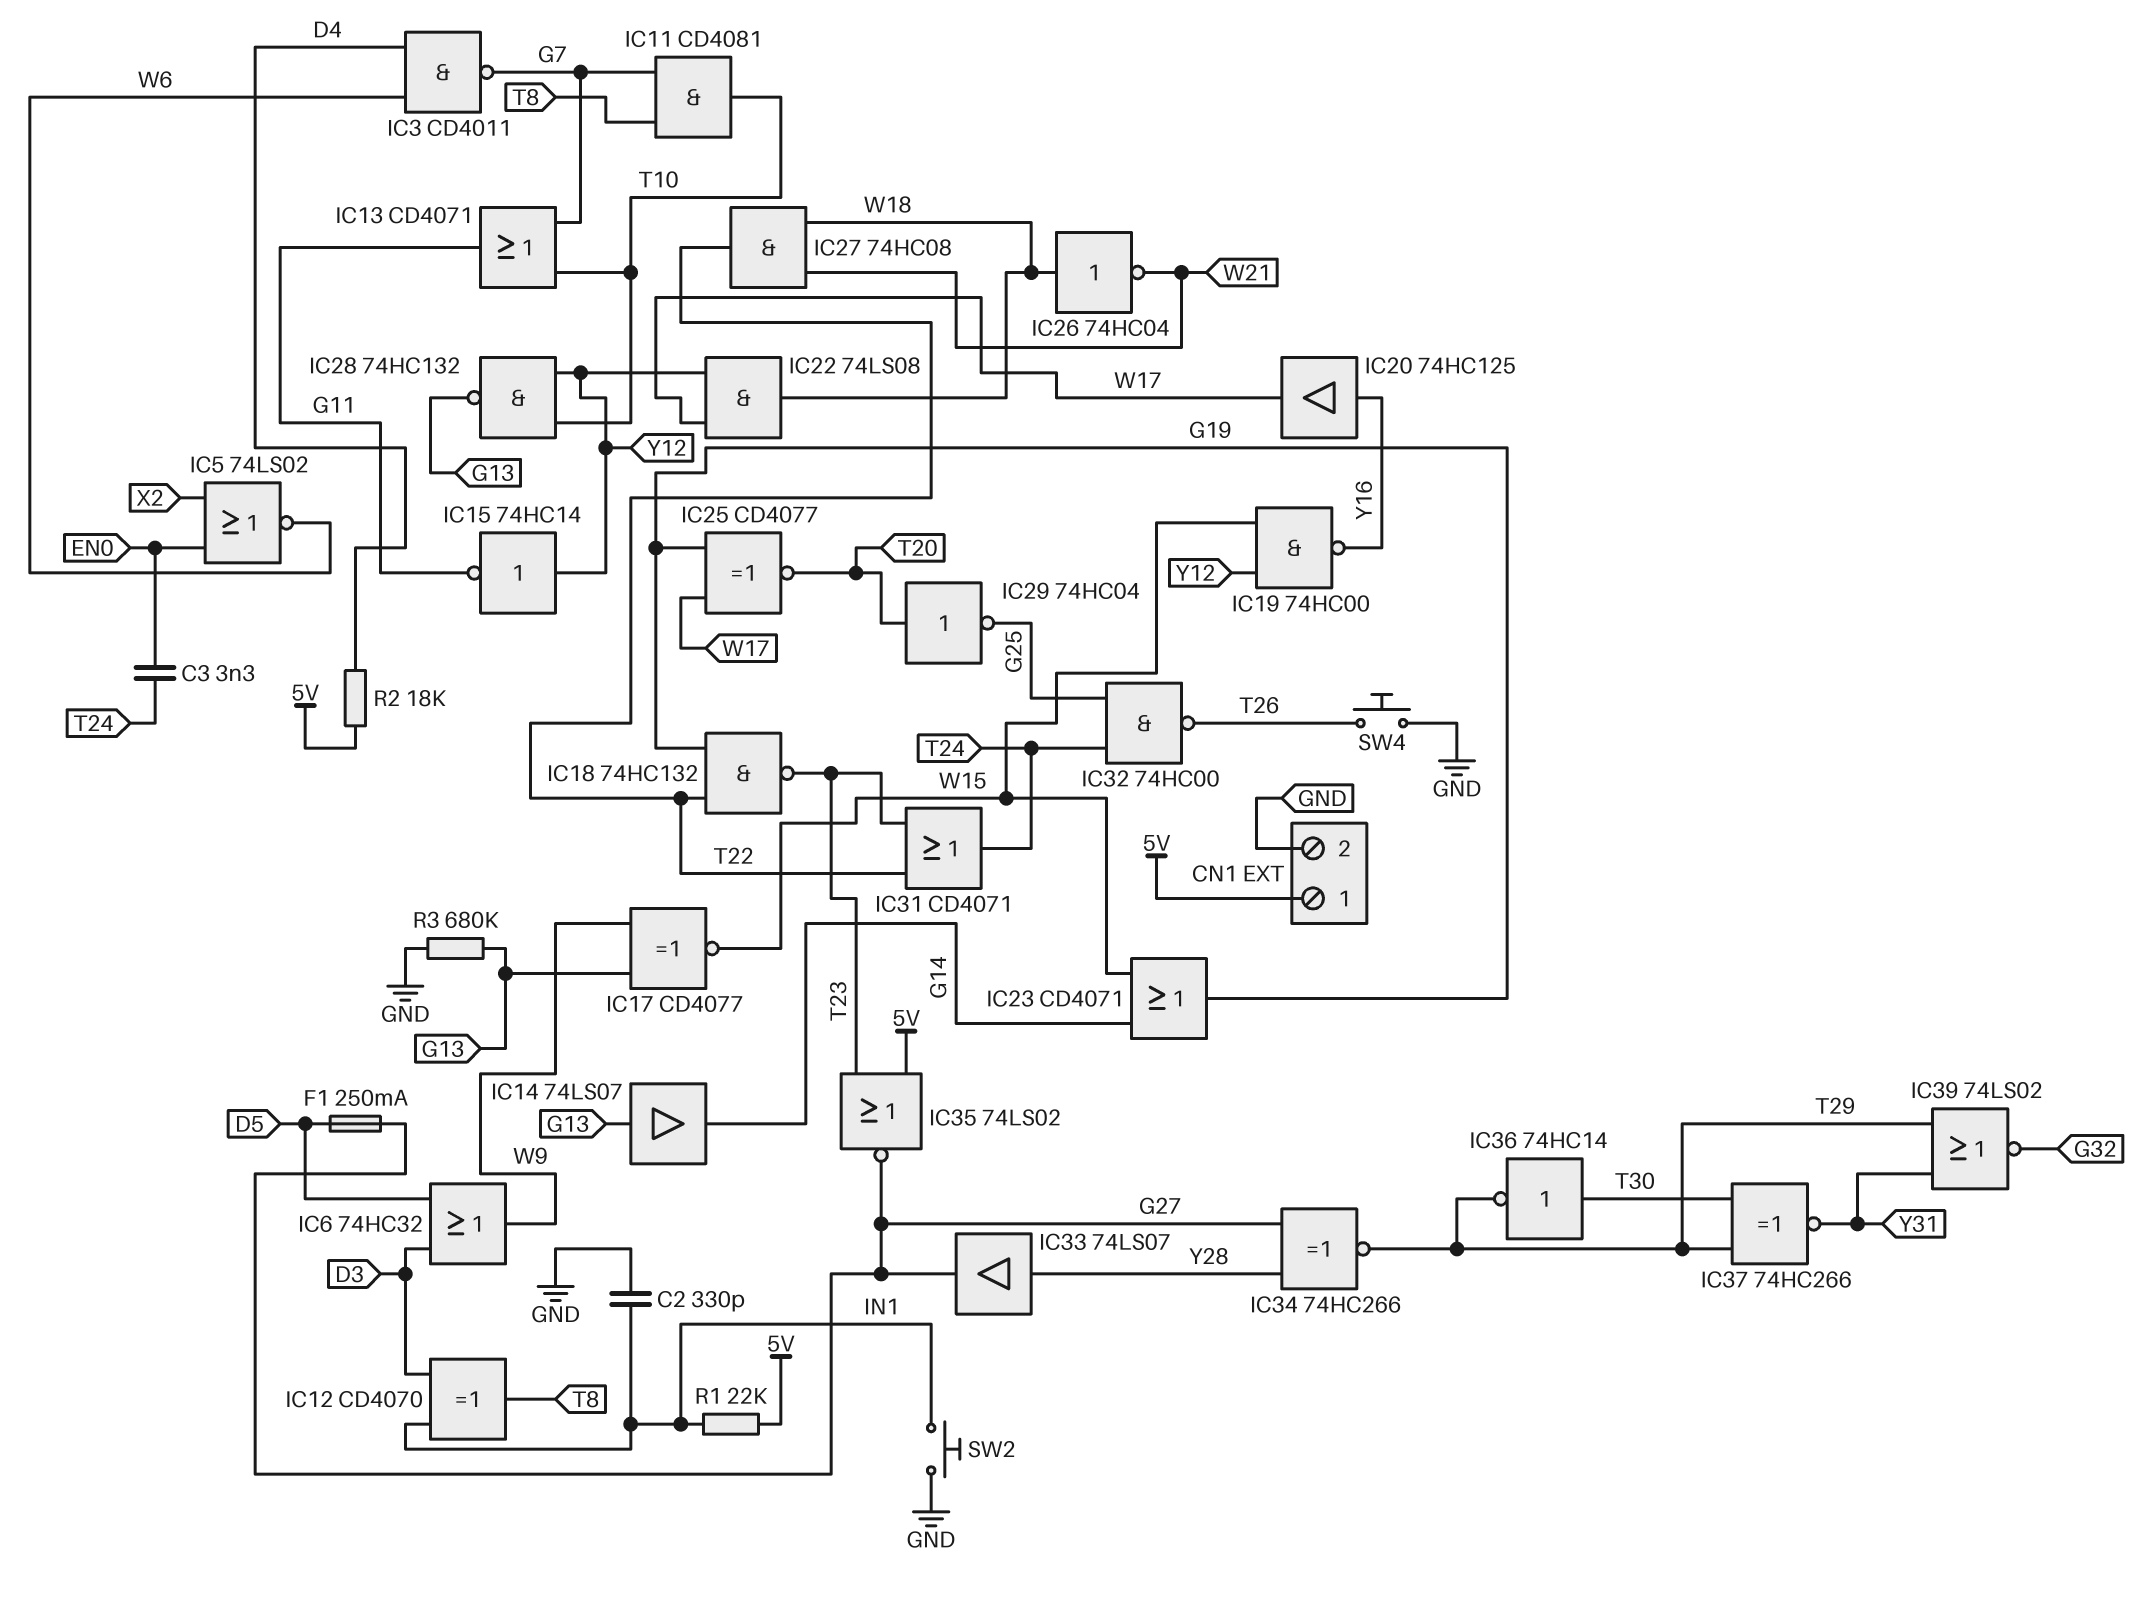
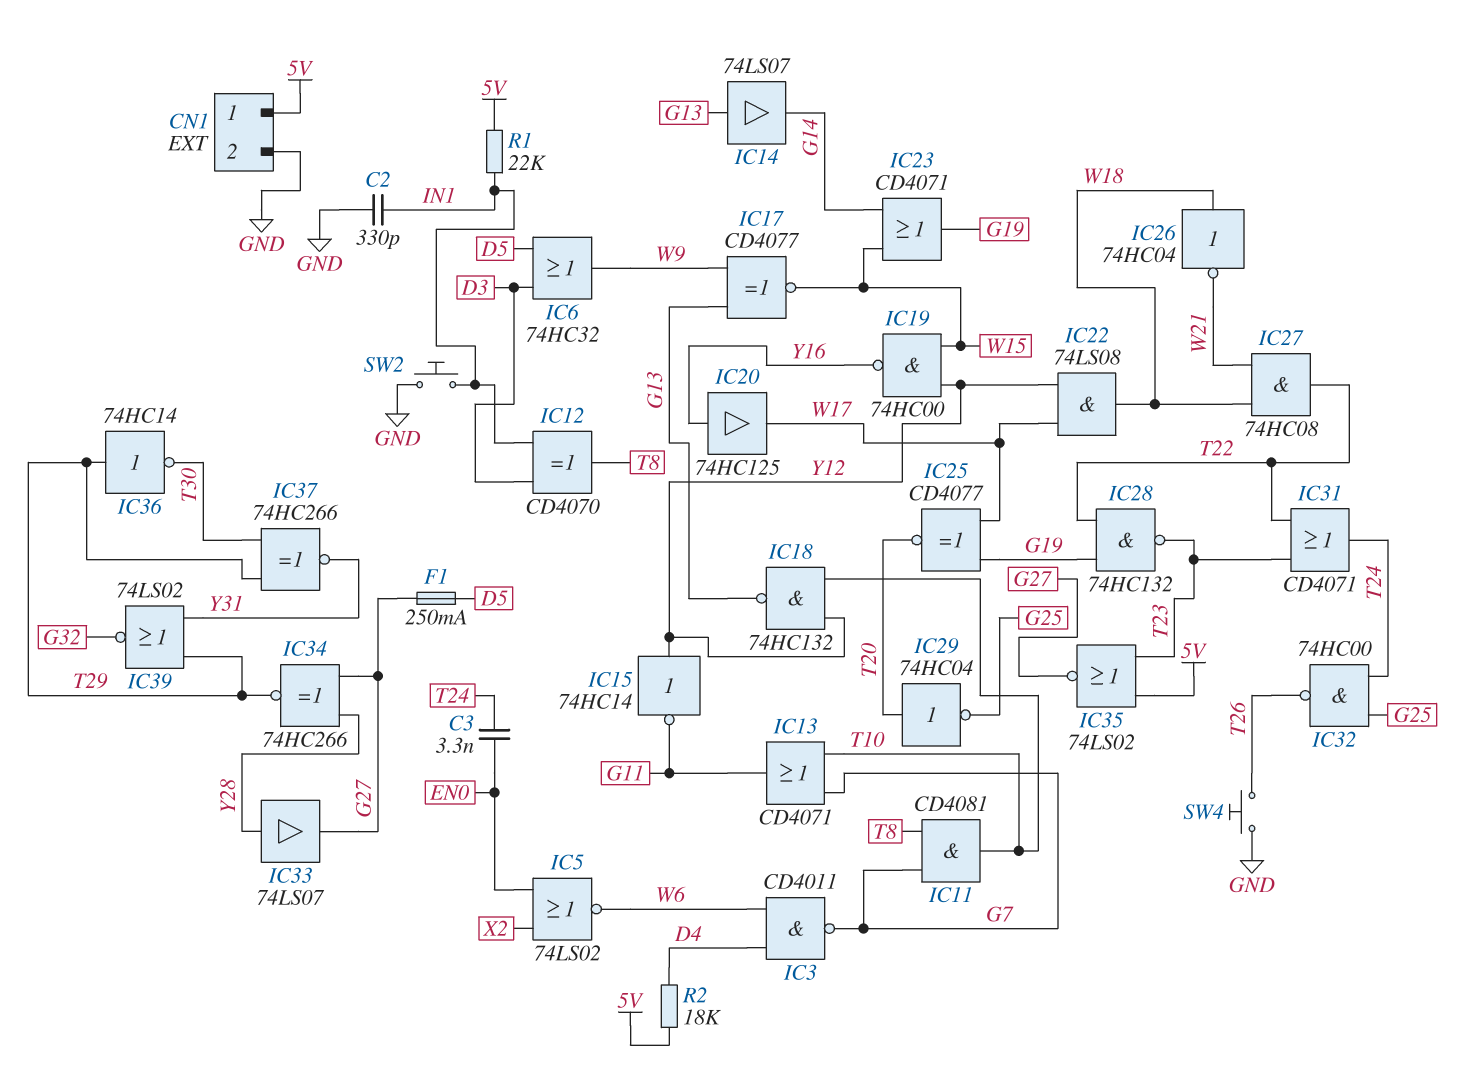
IC18: NAND 74HC132 (in G19, in T22, out T23) -> NAND 74HC132 (in T10, in Y12, out G13)
IC28: NAND 74HC132 (in T10, in Y12, out G13) -> NAND 74HC132 (in G19, in T22, out T23)
IC36: NOT 74HC14 (in T30, out T29) -> NOT 74HC14 (in T29, out T30)
R3: 680k (G13, GND) -> none

